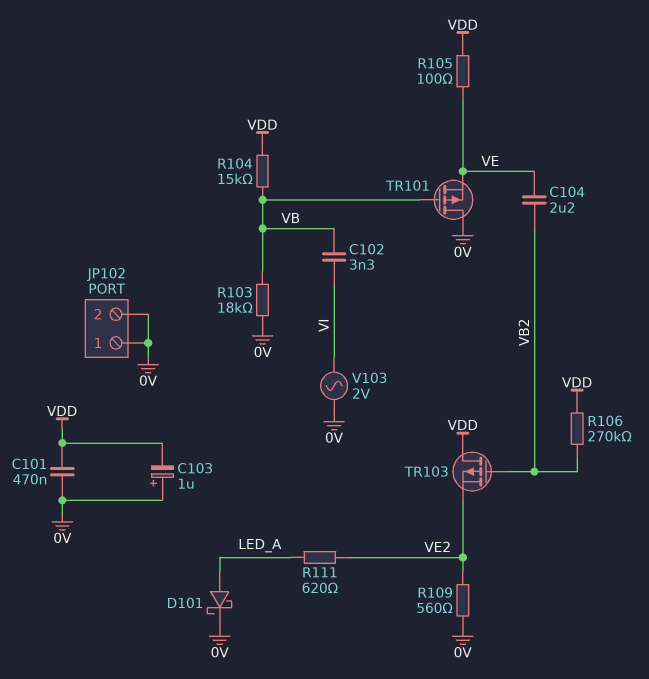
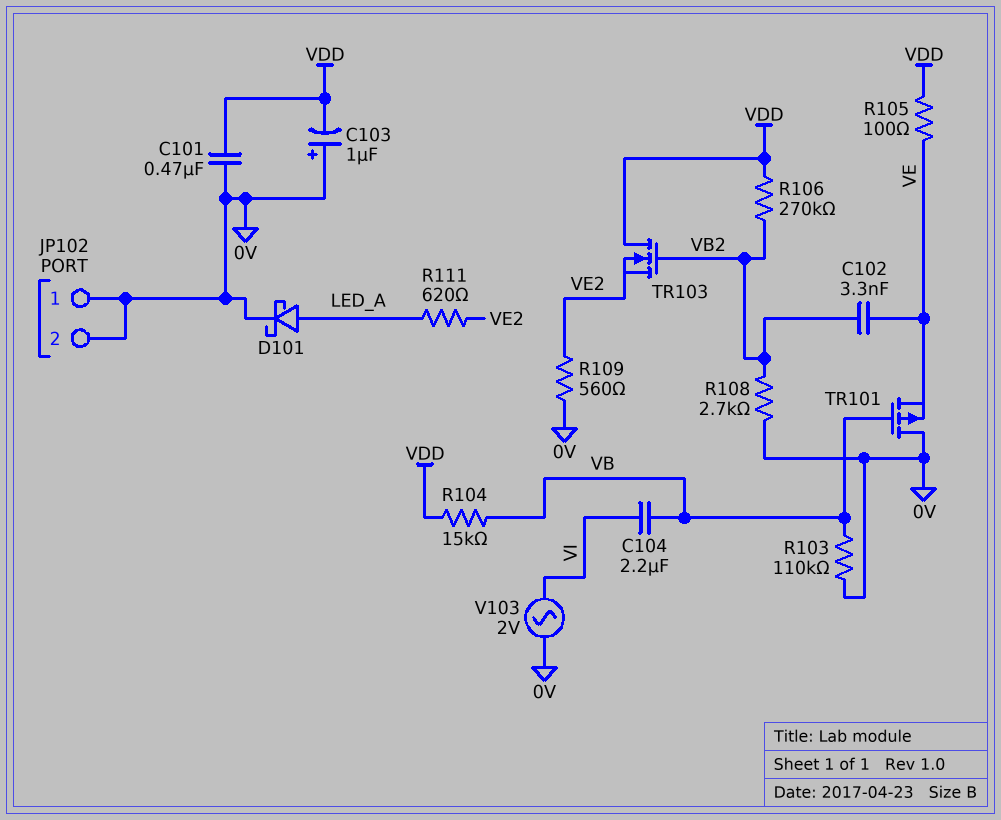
C102: 3.3nF (VB, VI) -> 3.3nF (VB2, VE)
C104: 2.2uF (VB2, VE) -> 2.2uF (VB, VI)
R103: 18k (0V, VB) -> 110k (0V, VB)
R108: none -> 2.7k (0V, VB2)
TR103: PMOS (G VB2, D VDD, S VE2) -> NMOS (G VB2, D VDD, S VE2)

